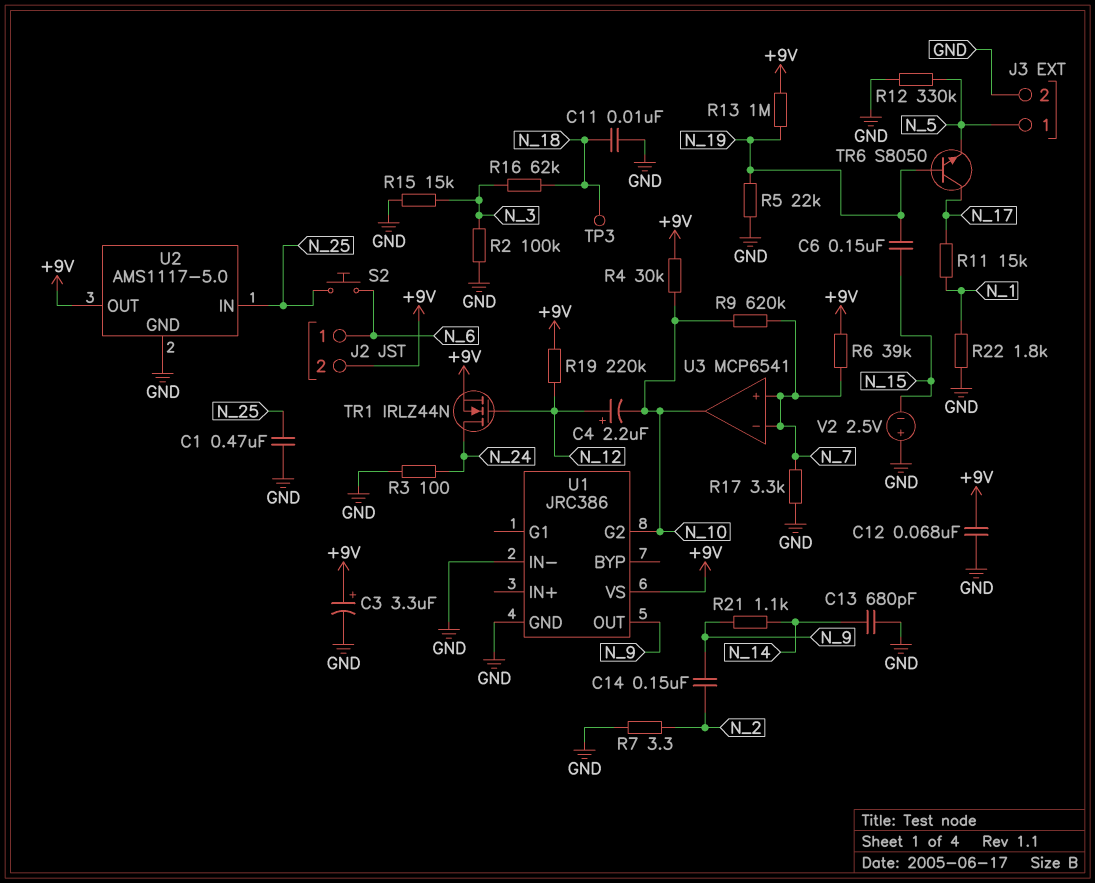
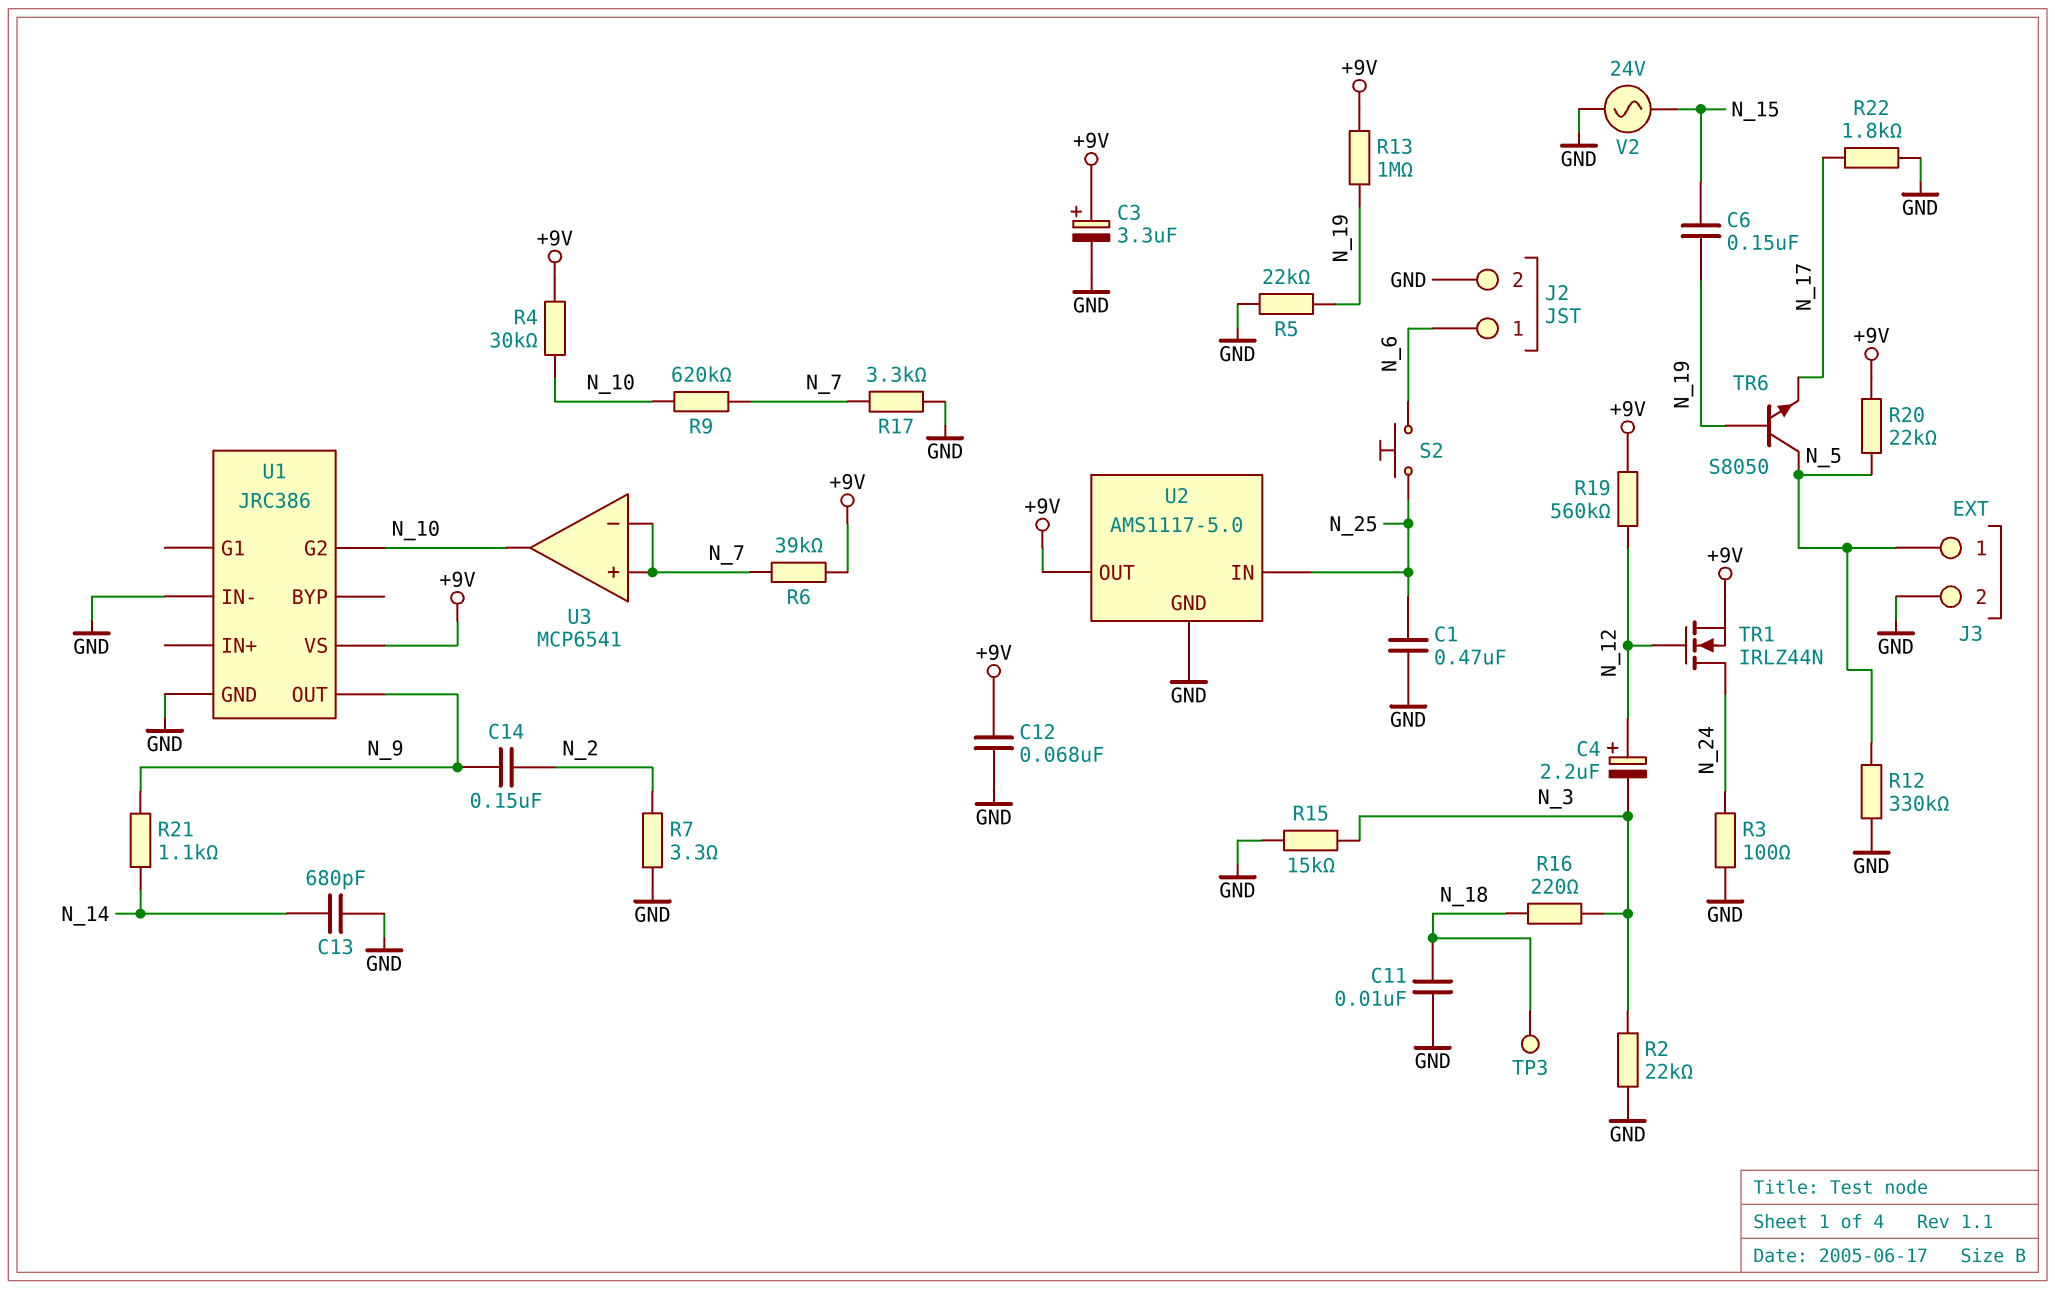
C4: 2.2uF (plus N_12, minus N_10) -> 2.2uF (plus N_12, minus N_3)
J2 pin 2: +9V -> GND
R2: 100k (GND, N_3) -> 22k (GND, N_3)
R11: 15k (N_1, N_17) -> none
R16: 62k (N_3, N_18) -> 220 (N_3, N_18)
R19: 220k (+9V, N_12) -> 560k (+9V, N_12)
R20: none -> 22k (+9V, N_5)
R22: 1.8k (GND, N_1) -> 1.8k (GND, N_17)
TR6: NPN S8050 (B N_19, C N_17, E N_5) -> NPN S8050 (B N_19, C N_5, E N_17)
V2: 2.5V (plus GND, minus N_15) -> AC 24V (GND, N_15)

